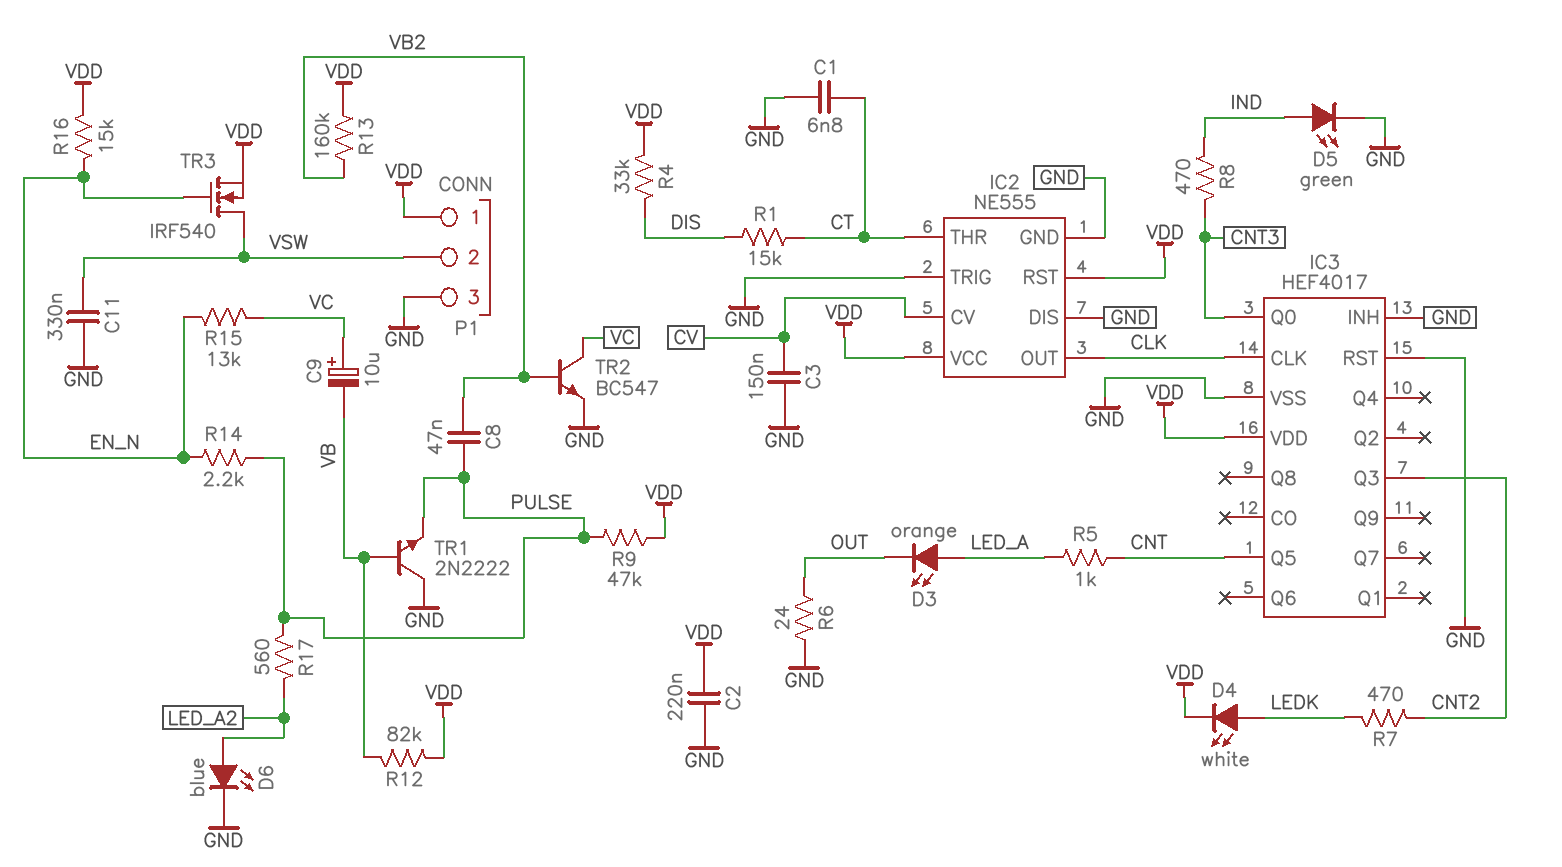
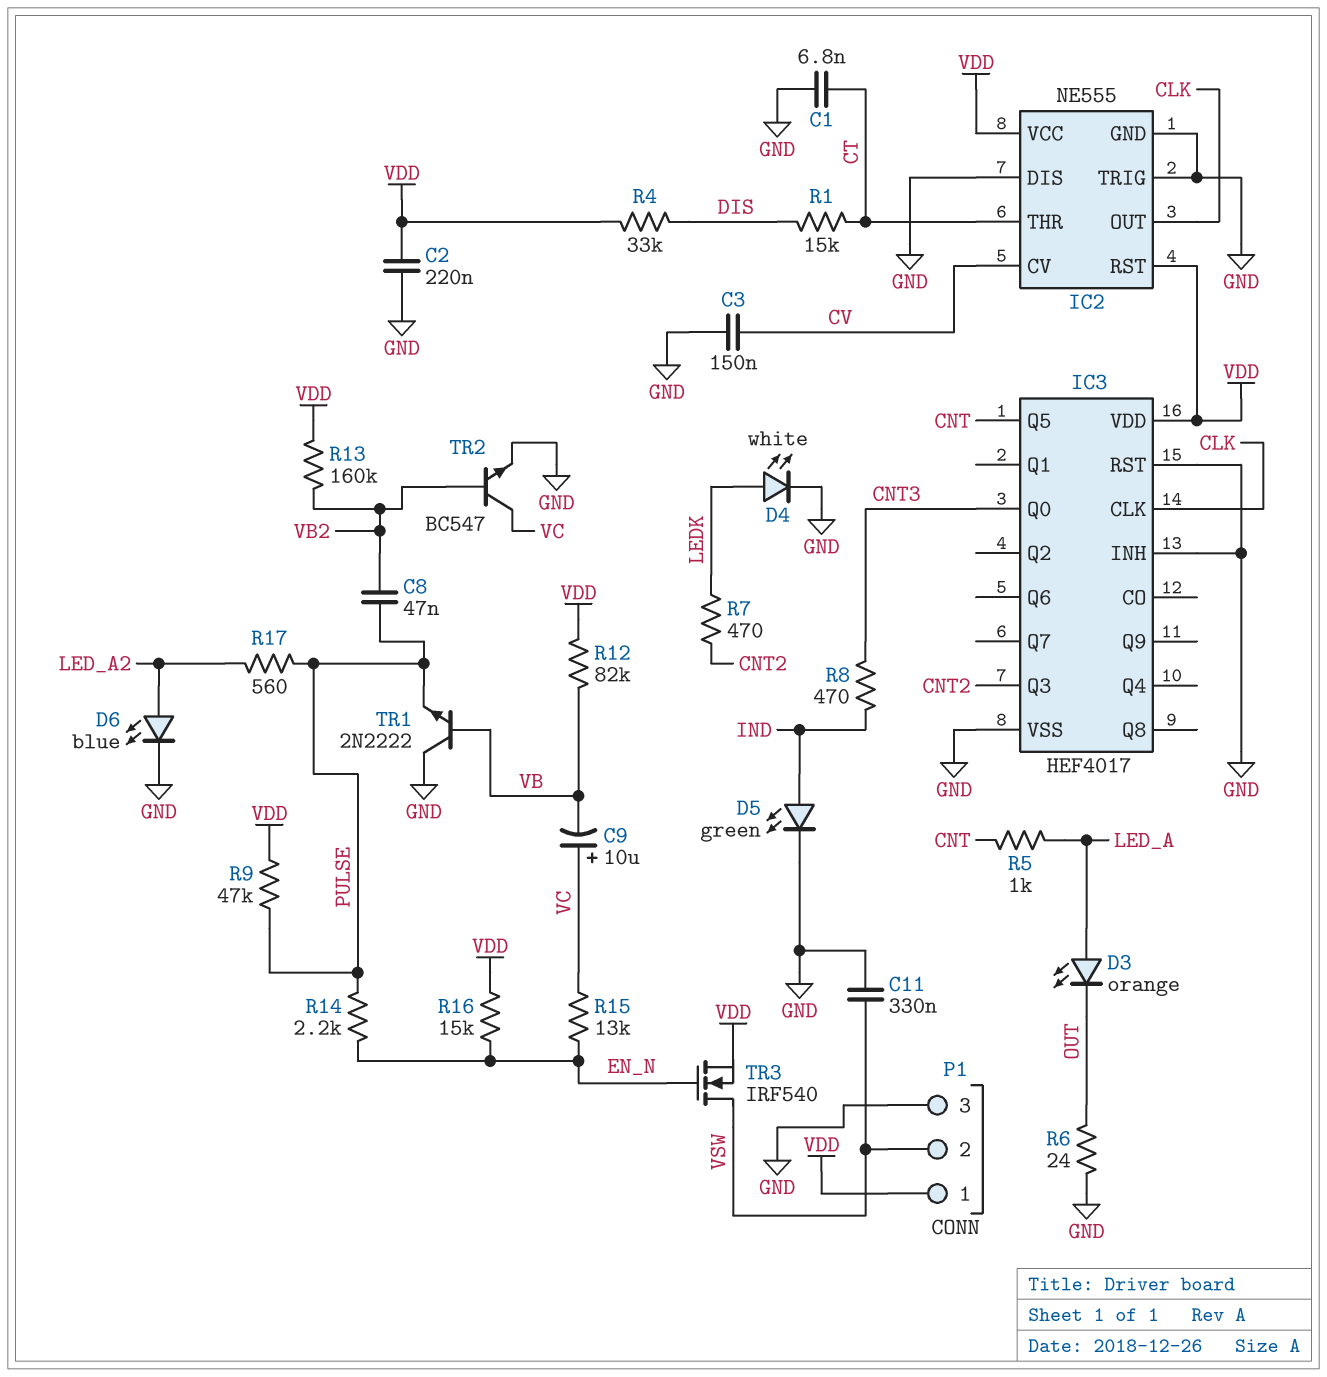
D4: LED white (A LEDK, K VDD) -> LED white (A LEDK, K GND)

